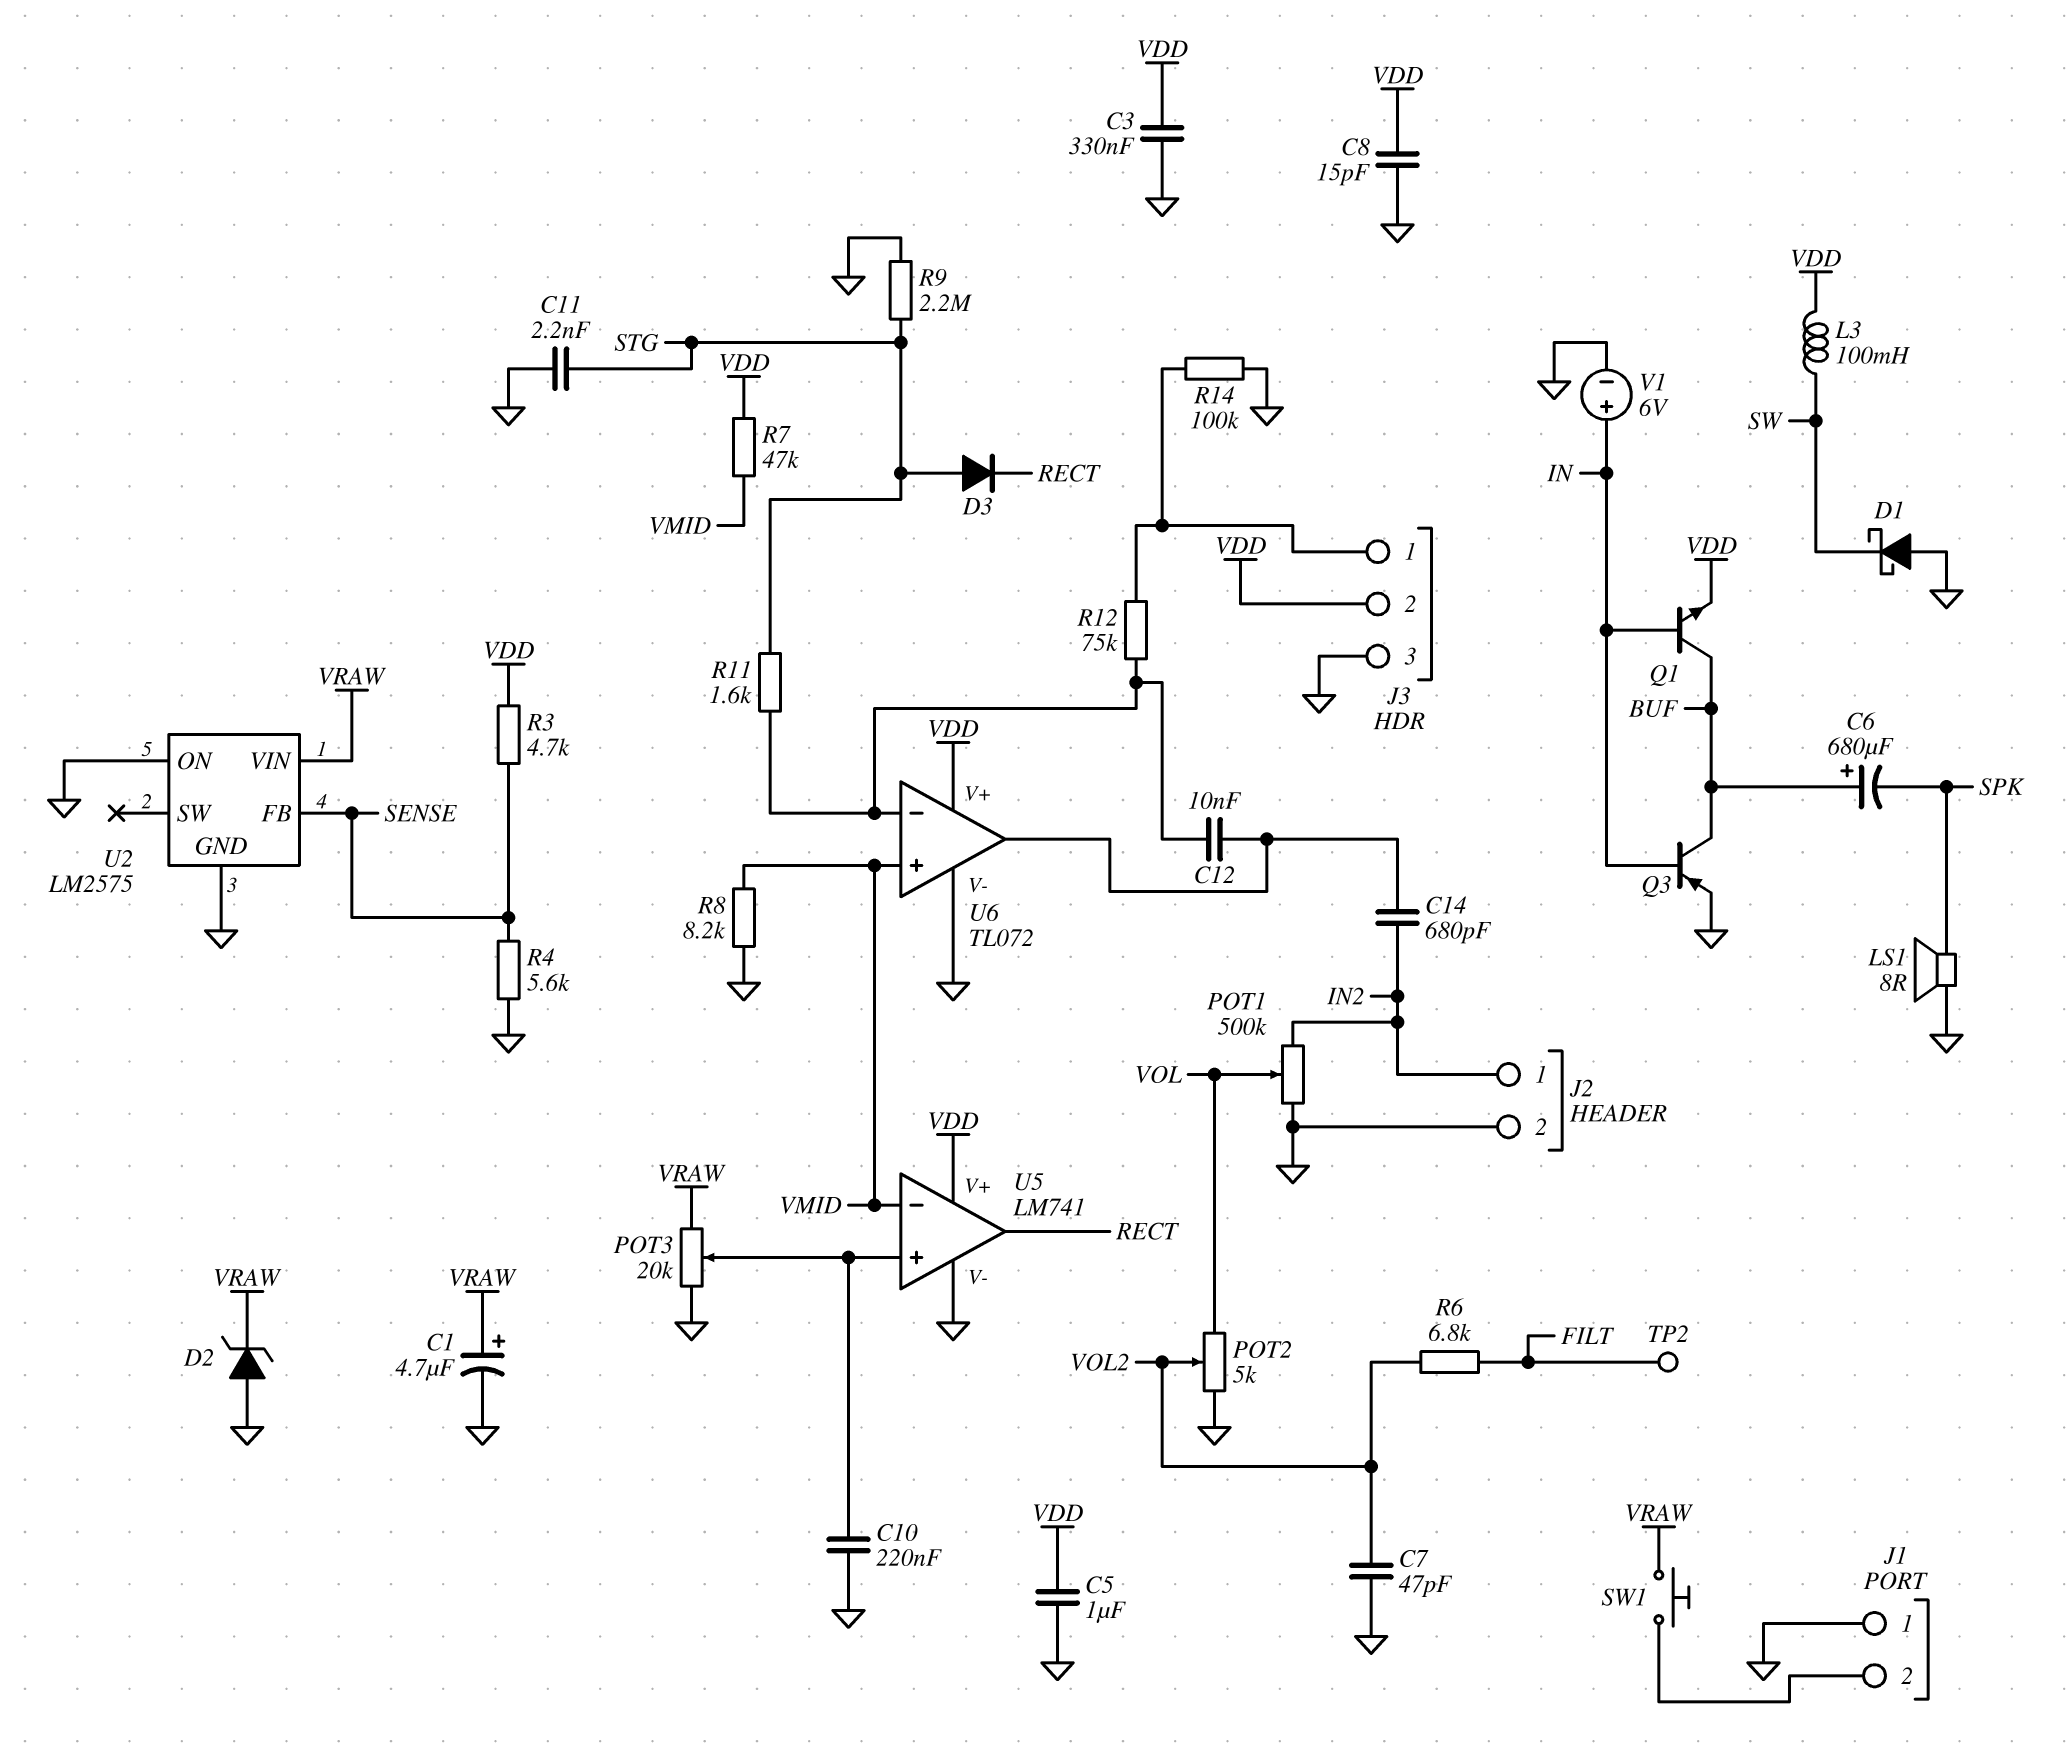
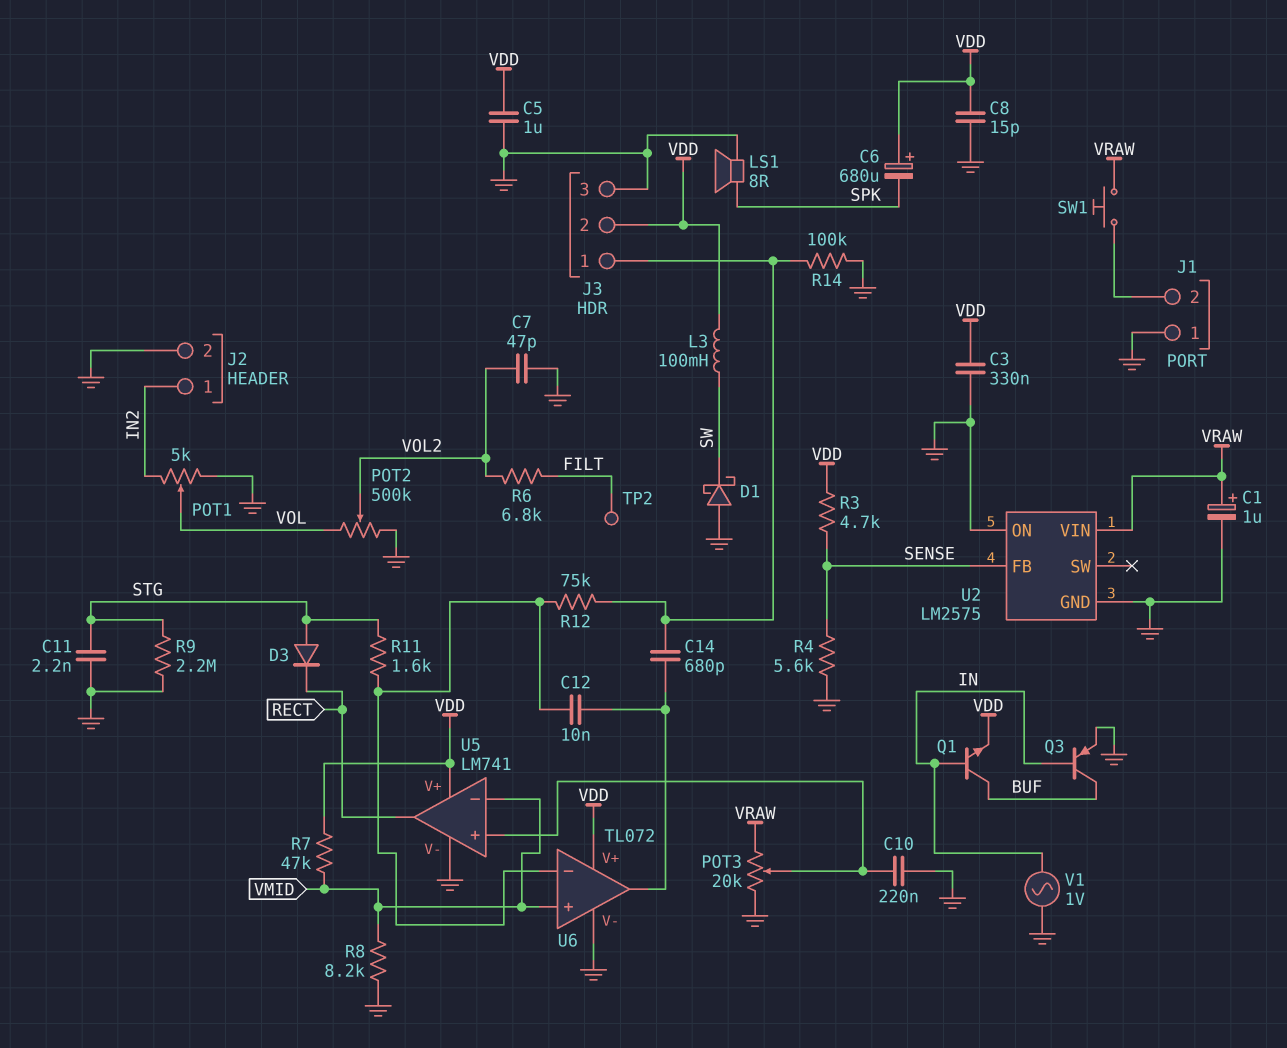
C1: 4.7uF (plus VRAW, minus GND) -> 1uF (plus VRAW, minus GND)
C6: 680uF (plus BUF, minus SPK) -> 680uF (plus VDD, minus SPK)
C14: 680pF (IN2, U6/out) -> 680pF (J3/1, U6/out)
D2: zener (A GND, K VRAW) -> none
POT1: 500k (GND, IN2, wiper VOL) -> 5k (GND, IN2, wiper VOL)
POT2: 5k (GND, VOL, wiper VOL2) -> 500k (GND, VOL, wiper VOL2)
V1: 6V (plus IN, minus GND) -> AC 1V (GND, IN)

